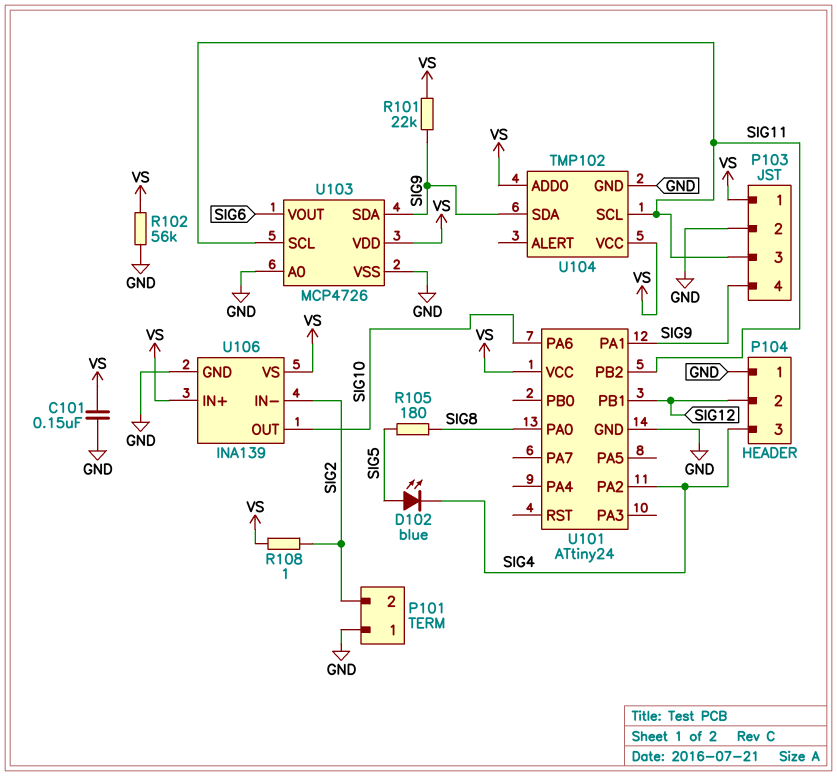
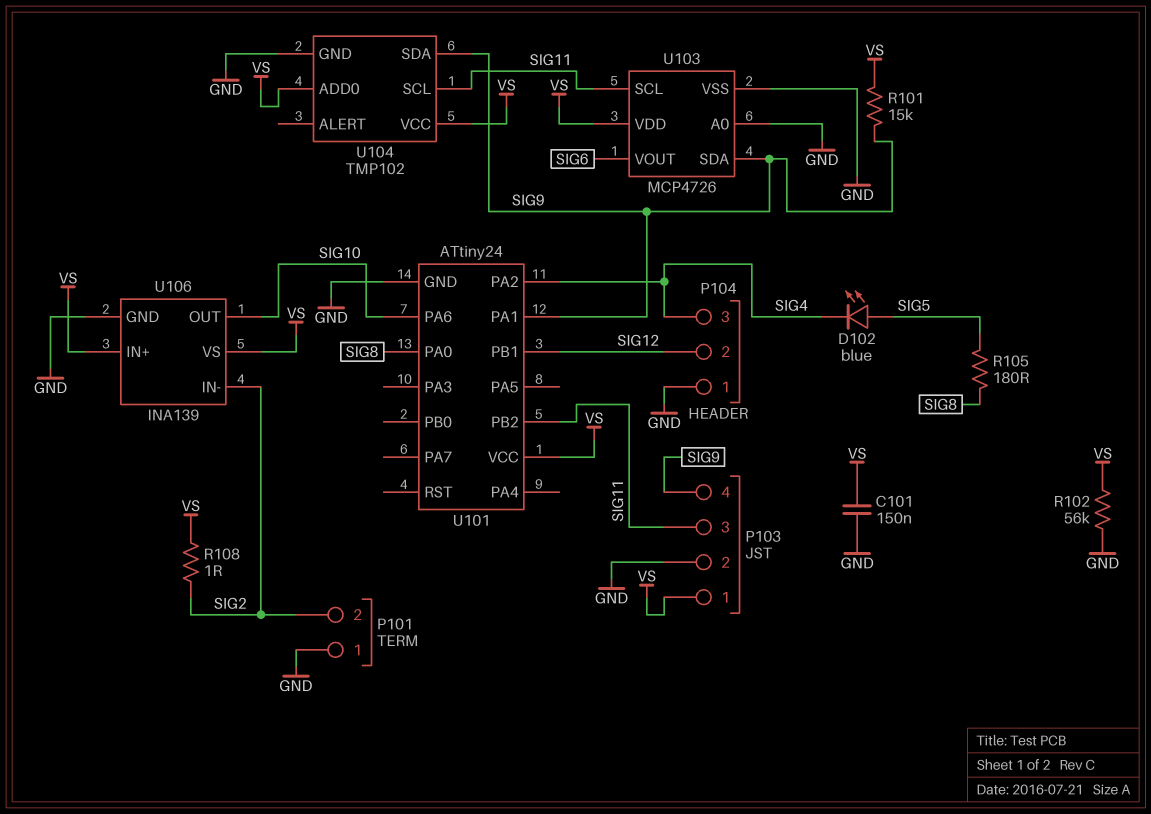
R101: 22k (SIG9, VS) -> 15k (SIG9, VS)

